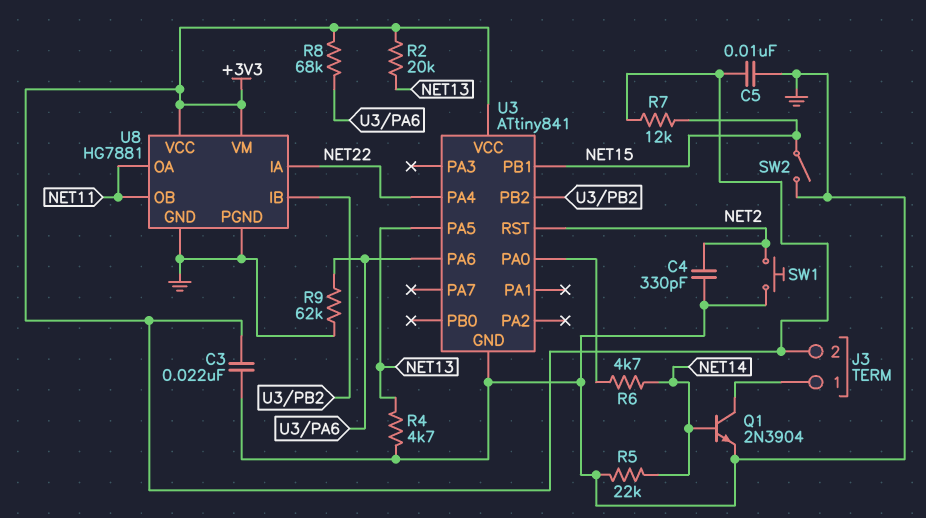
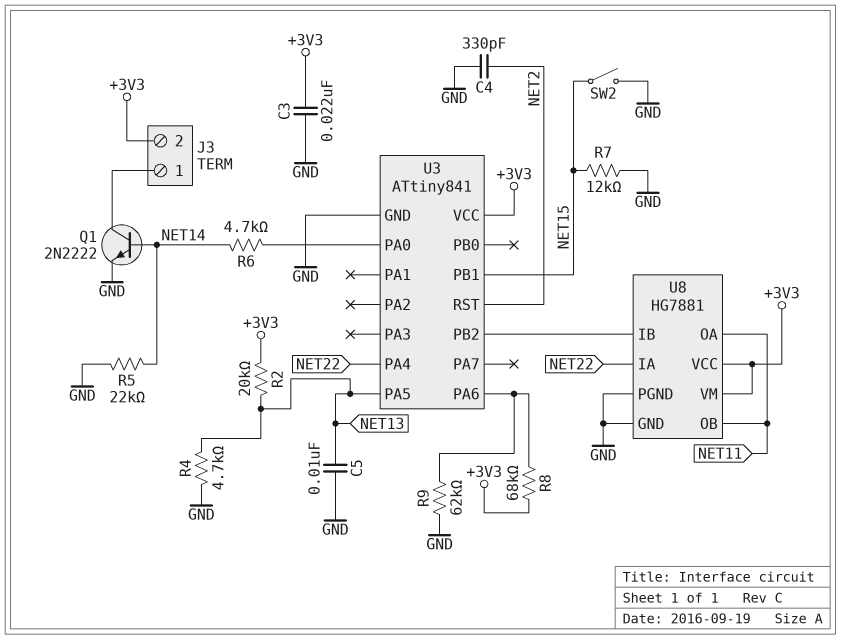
C5: 10nF (+3V3, GND) -> 10nF (GND, NET13)
Q1: NPN 2N3904 (B NET14, C J3/1, E GND) -> NPN 2N2222 (B NET14, C J3/1, E GND)
R7: 12k (+3V3, NET15) -> 12k (GND, NET15)
SW1: button (GND, NET2) -> none

